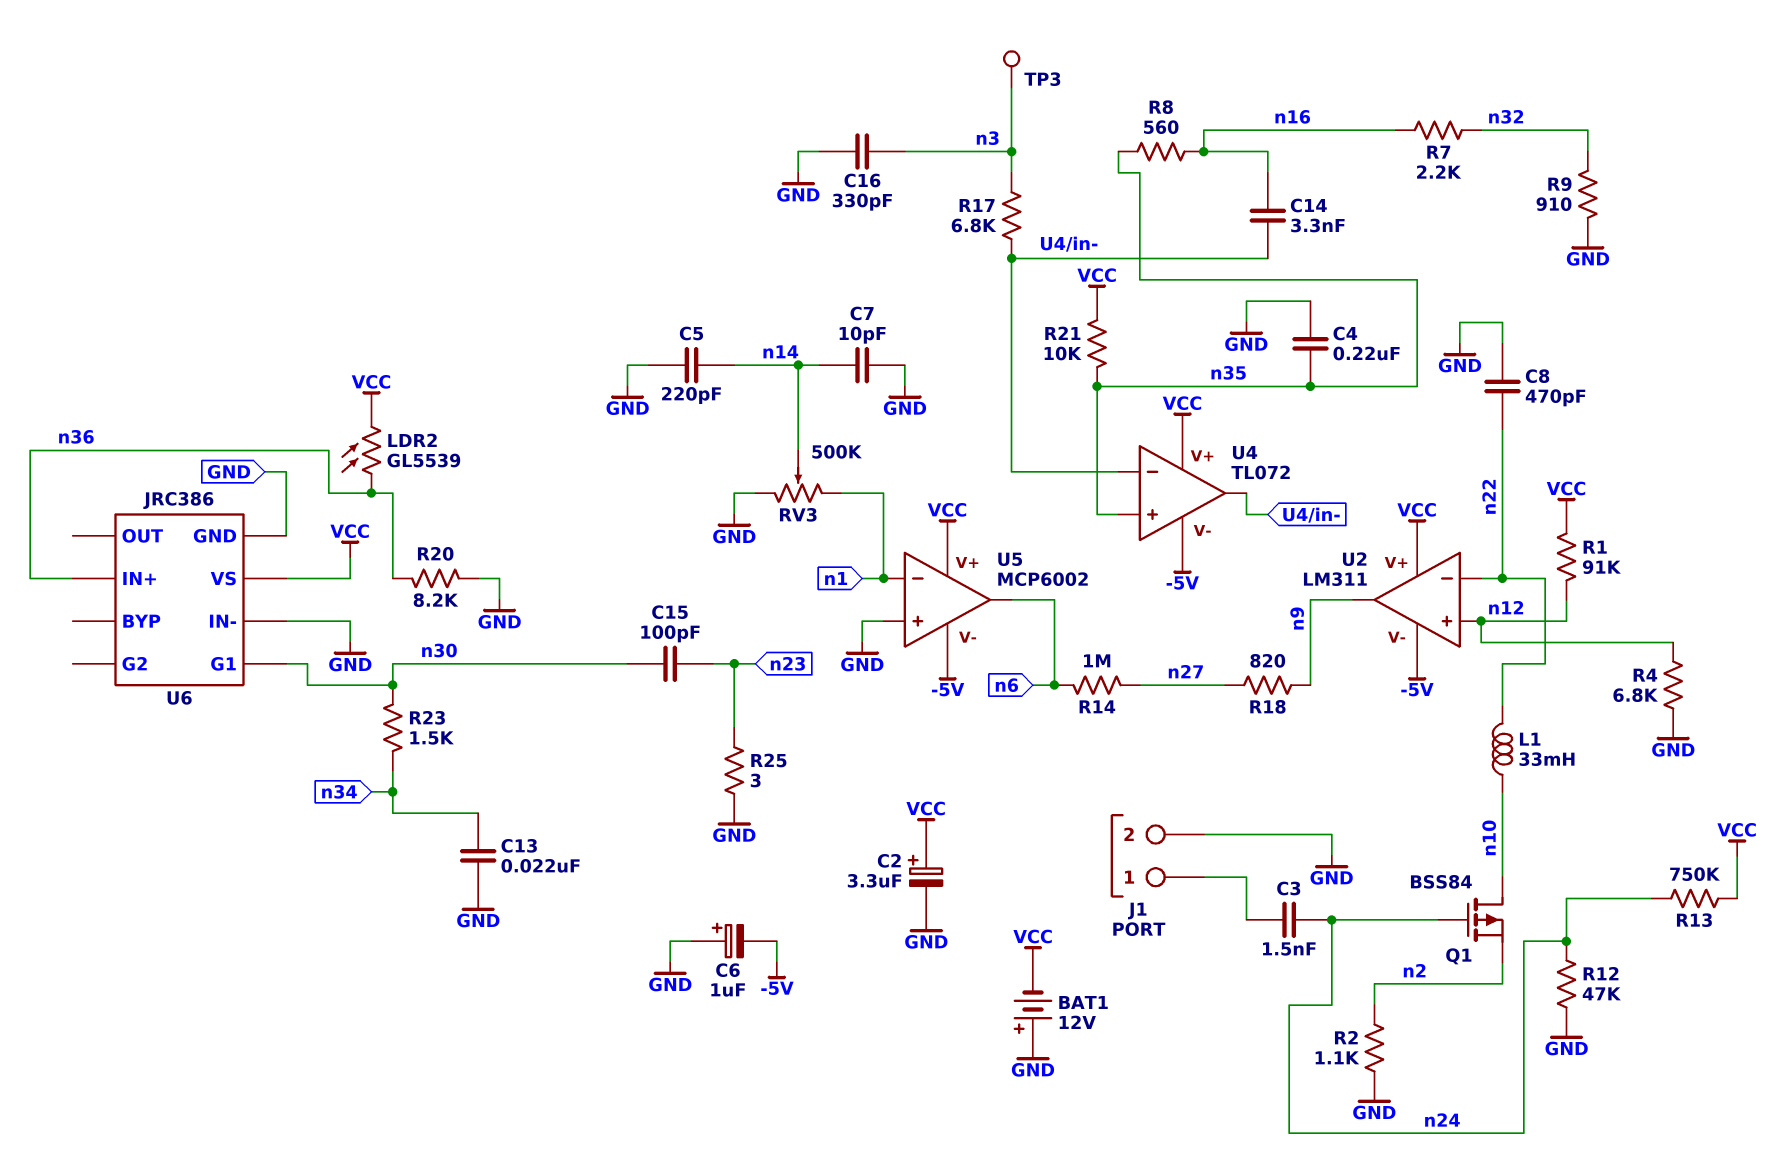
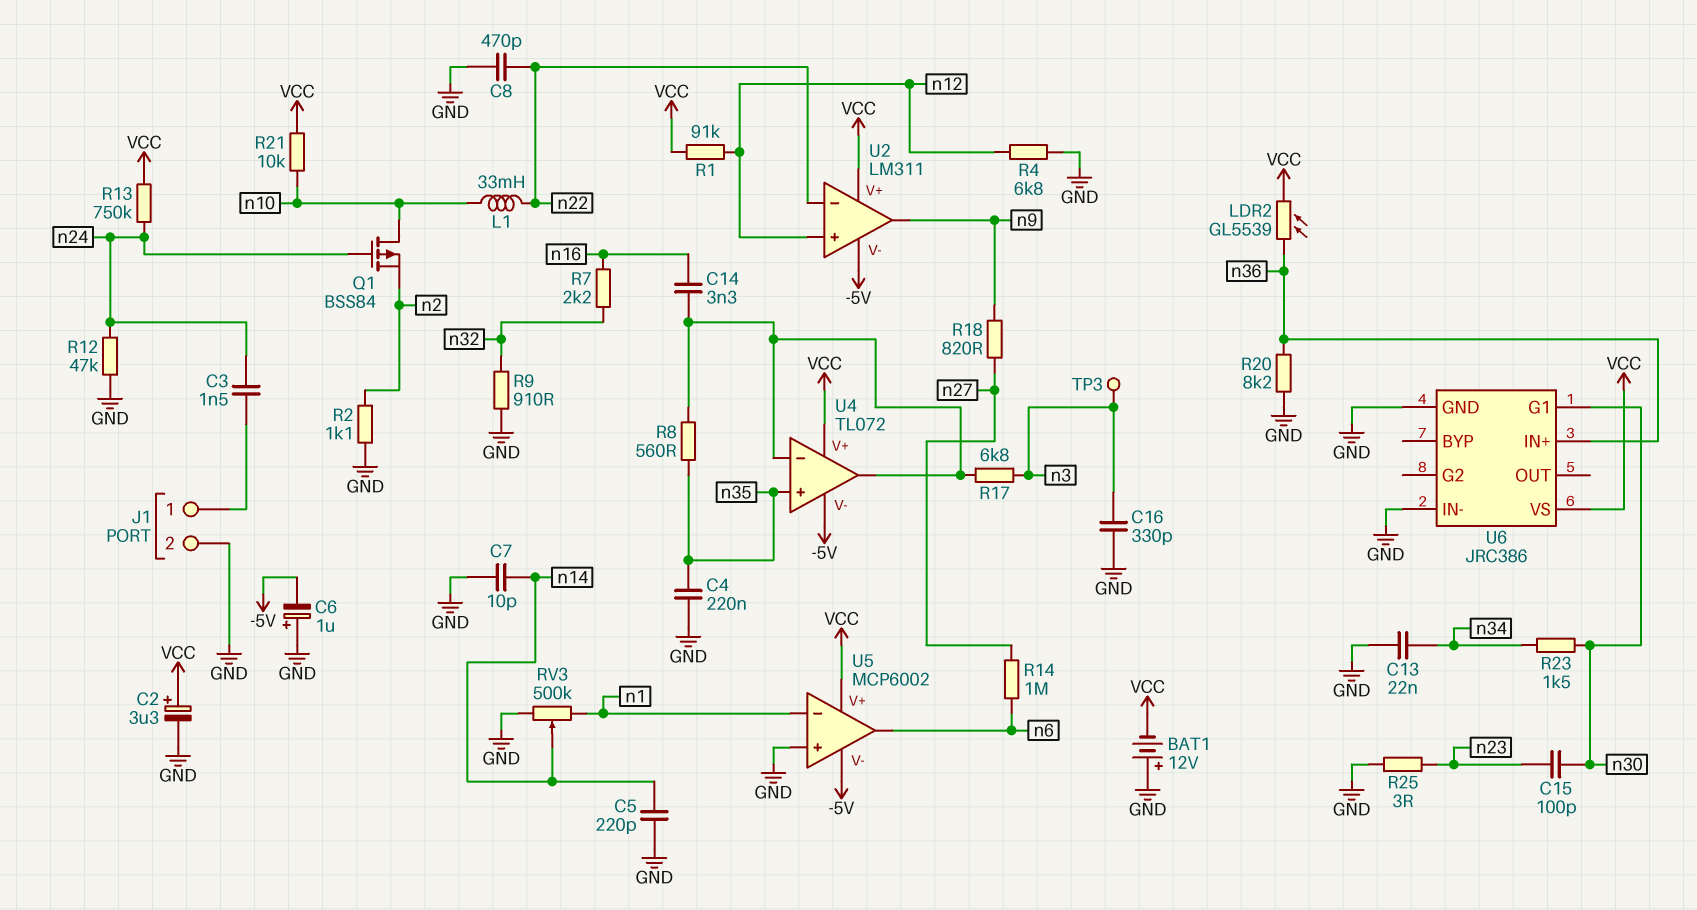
R8: 560 (n16, n35) -> 560 (U4/in-, n35)
R21: 10k (VCC, n35) -> 10k (VCC, n10)

